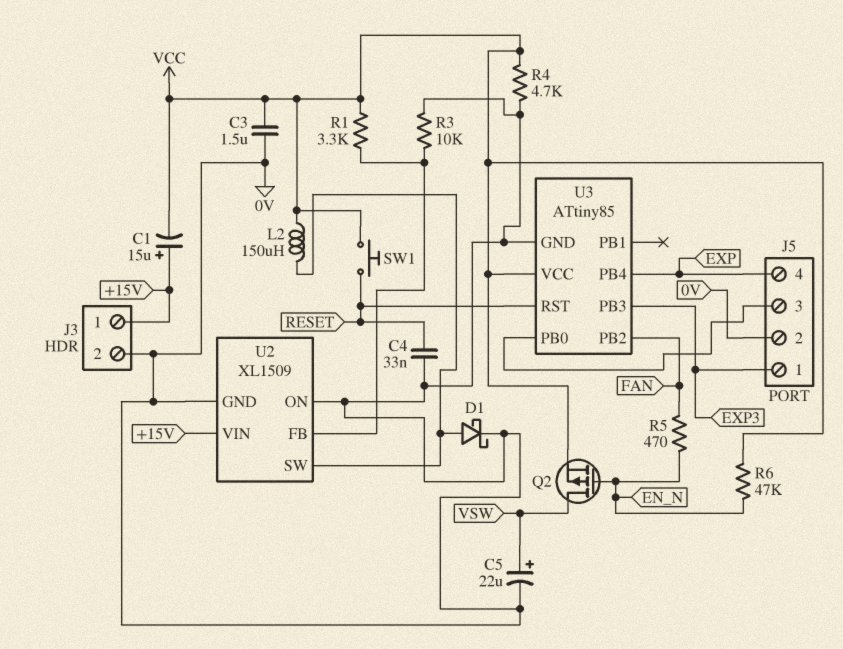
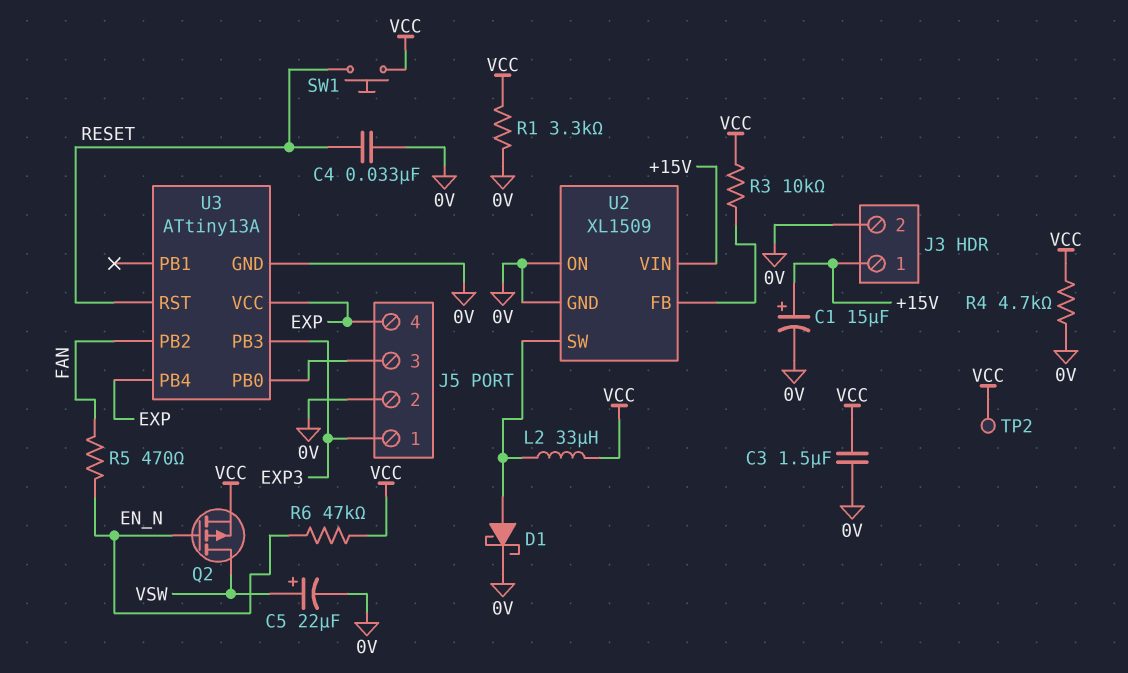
C1: 15uF (plus +15V, minus VCC) -> 15uF (plus +15V, minus 0V)
L2: 150uH (U2/SW, VCC) -> 33uH (U2/SW, VCC)
R1: 3.3k (U2/FB, VCC) -> 3.3k (0V, VCC)
R3: 10k (0V, U2/FB) -> 10k (U2/FB, VCC)
TP2: none -> test point (VCC)
U3: ATtiny85 -> ATtiny13A
U3 pin VCC: VCC -> EXP

